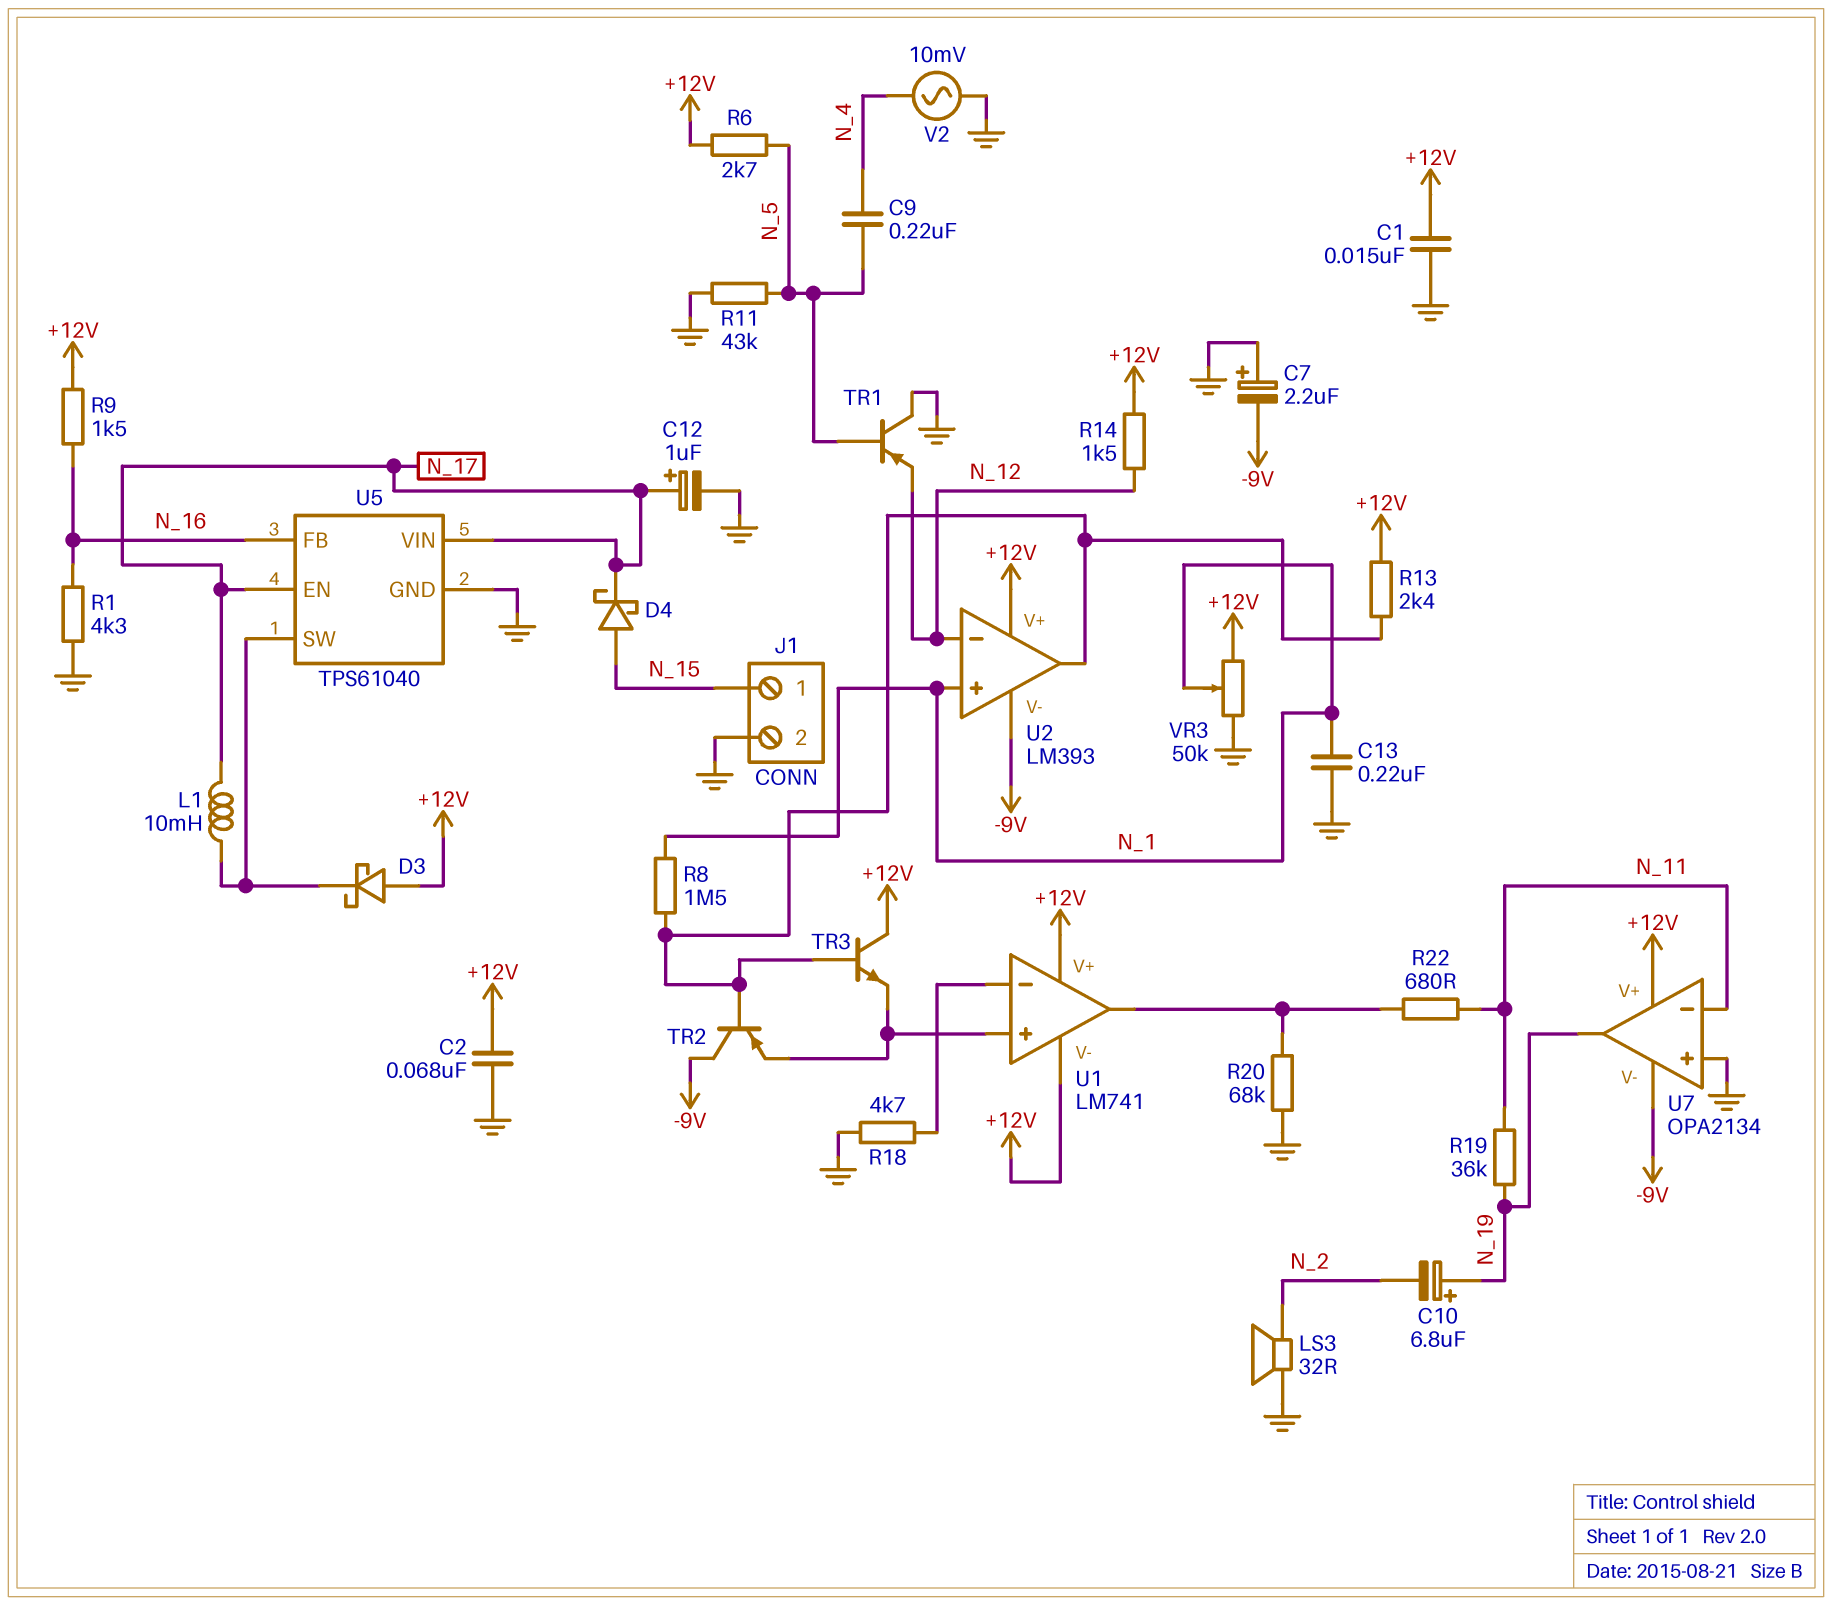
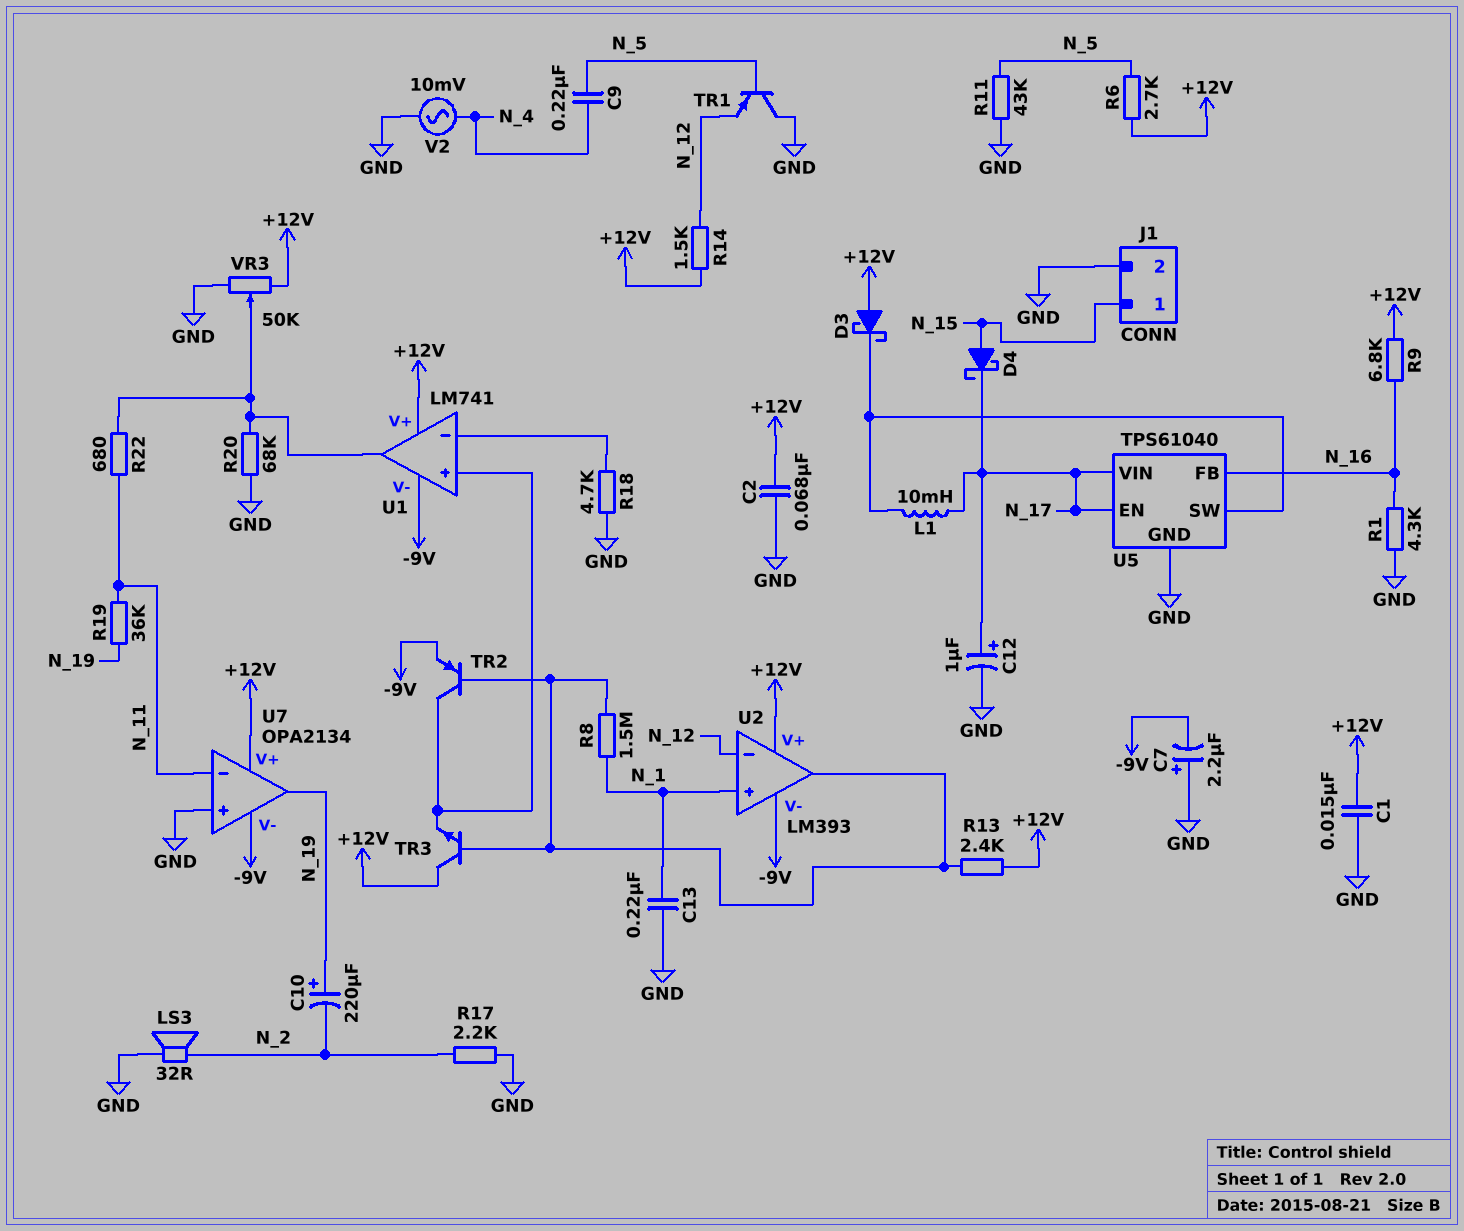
C10: 6.8uF (plus N_19, minus N_2) -> 220uF (plus N_19, minus N_2)
R9: 1.5k (+12V, N_16) -> 6.8k (+12V, N_16)
R17: none -> 2.2k (GND, N_2)
TR2: PNP (B U2/out, C -9V, E U1/in+) -> PNP (B U2/out, C U1/in+, E -9V)
U1 pin V-: +12V -> -9V
VR3: 50k (+12V, GND, wiper N_1) -> 50k (+12V, GND, wiper U1/out)

